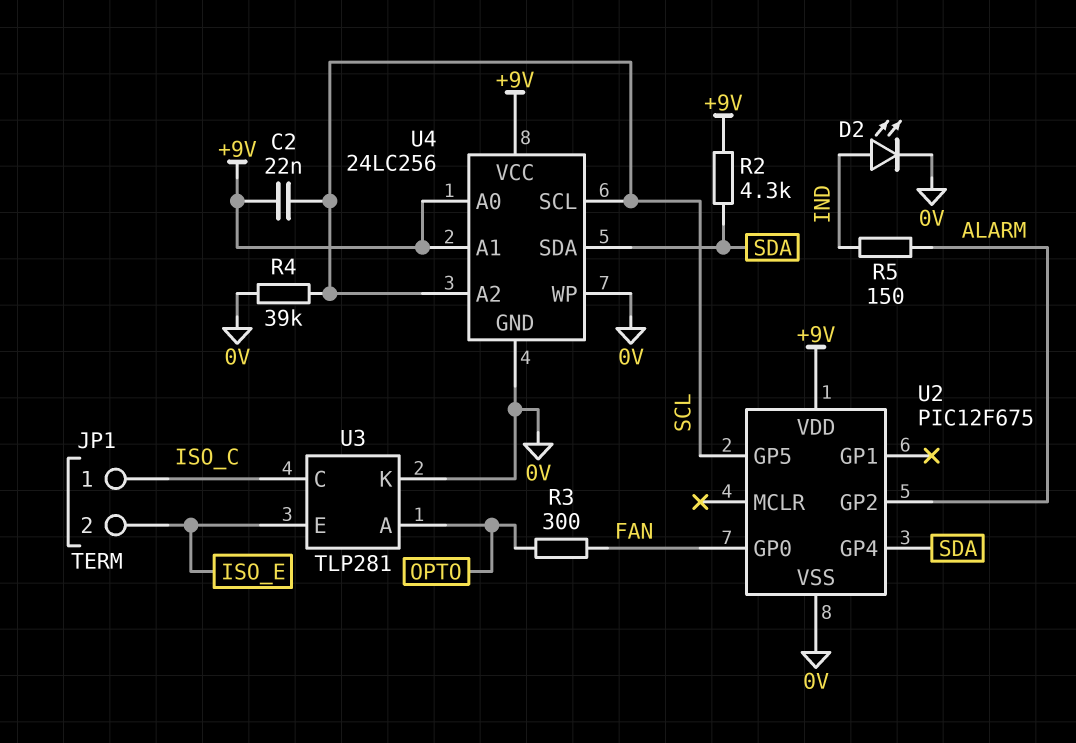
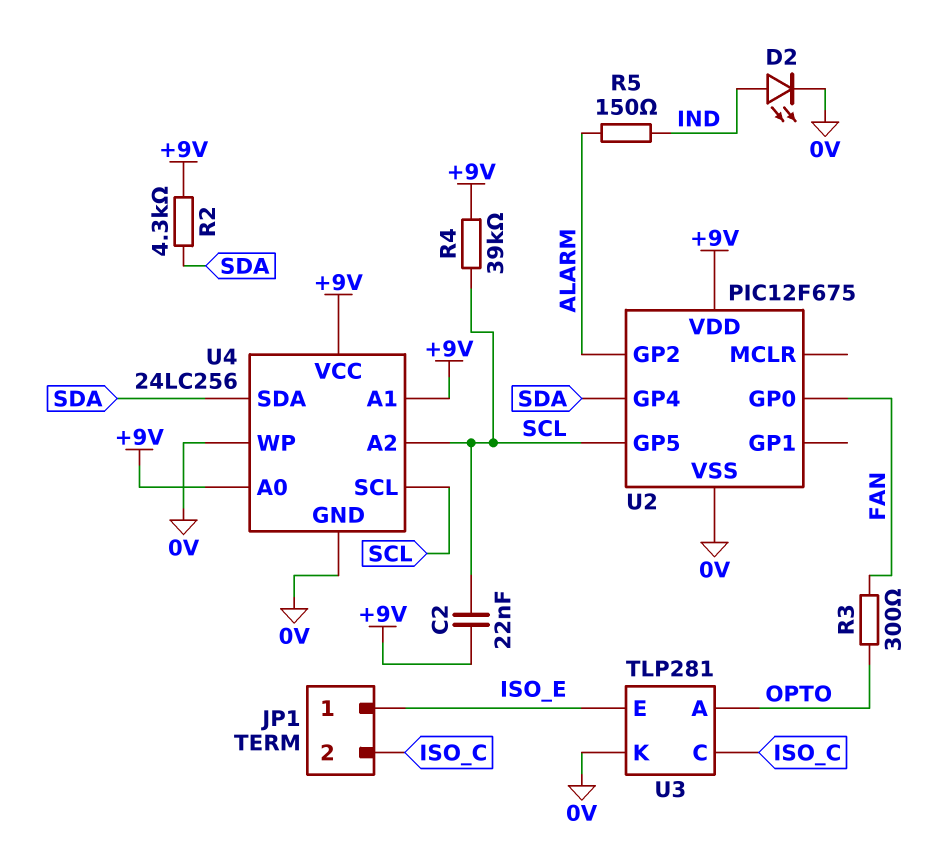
JP1 pin 1: ISO_C -> ISO_E
JP1 pin 2: ISO_E -> ISO_C
R4: 39k (0V, SCL) -> 39k (+9V, SCL)

